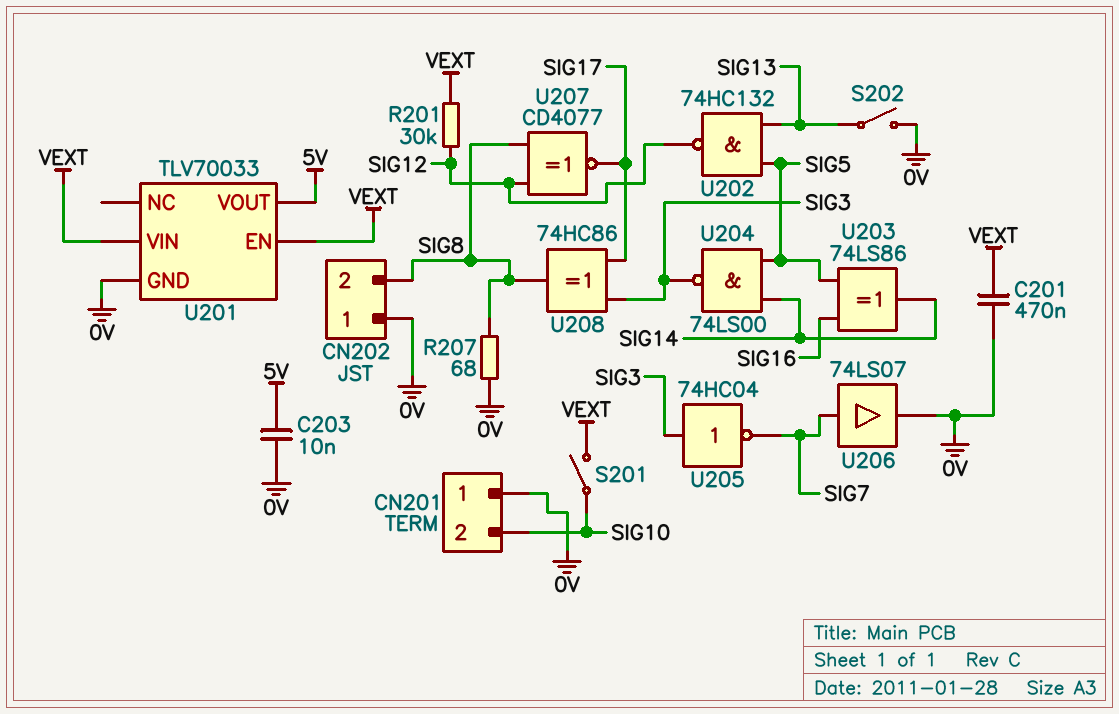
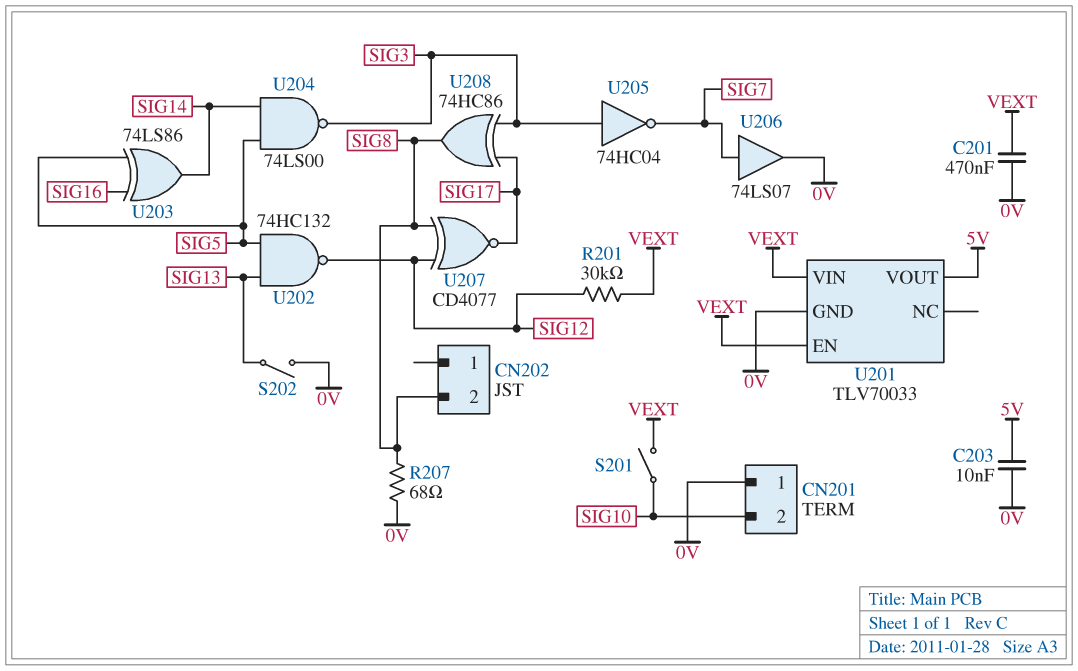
CN202 pin 1: 0V -> none

